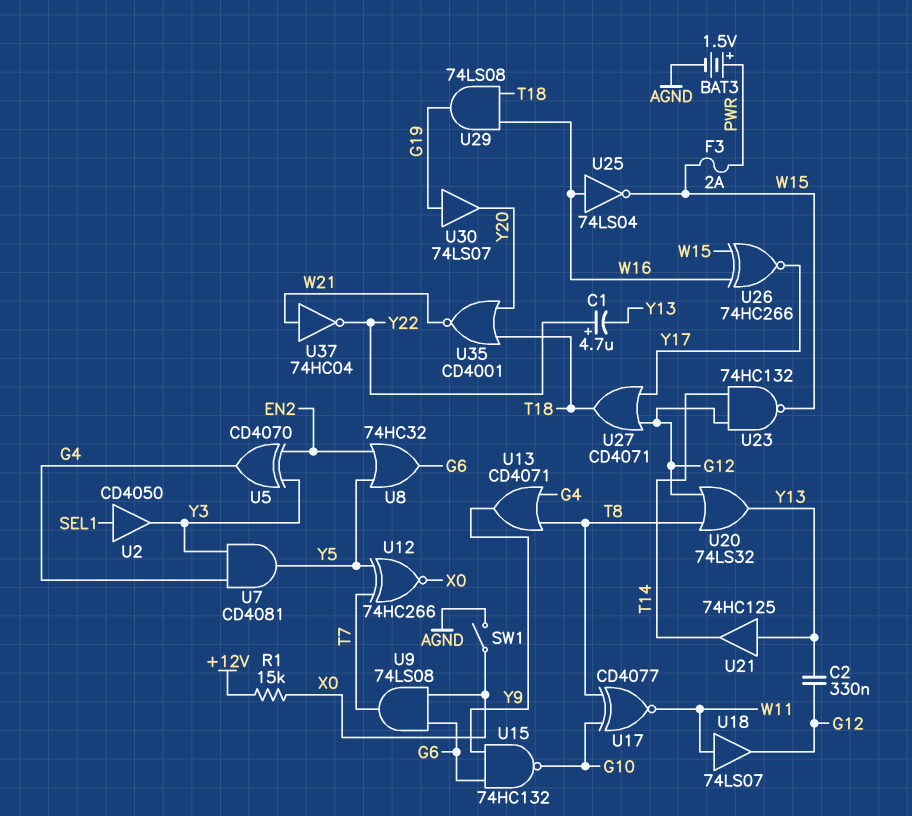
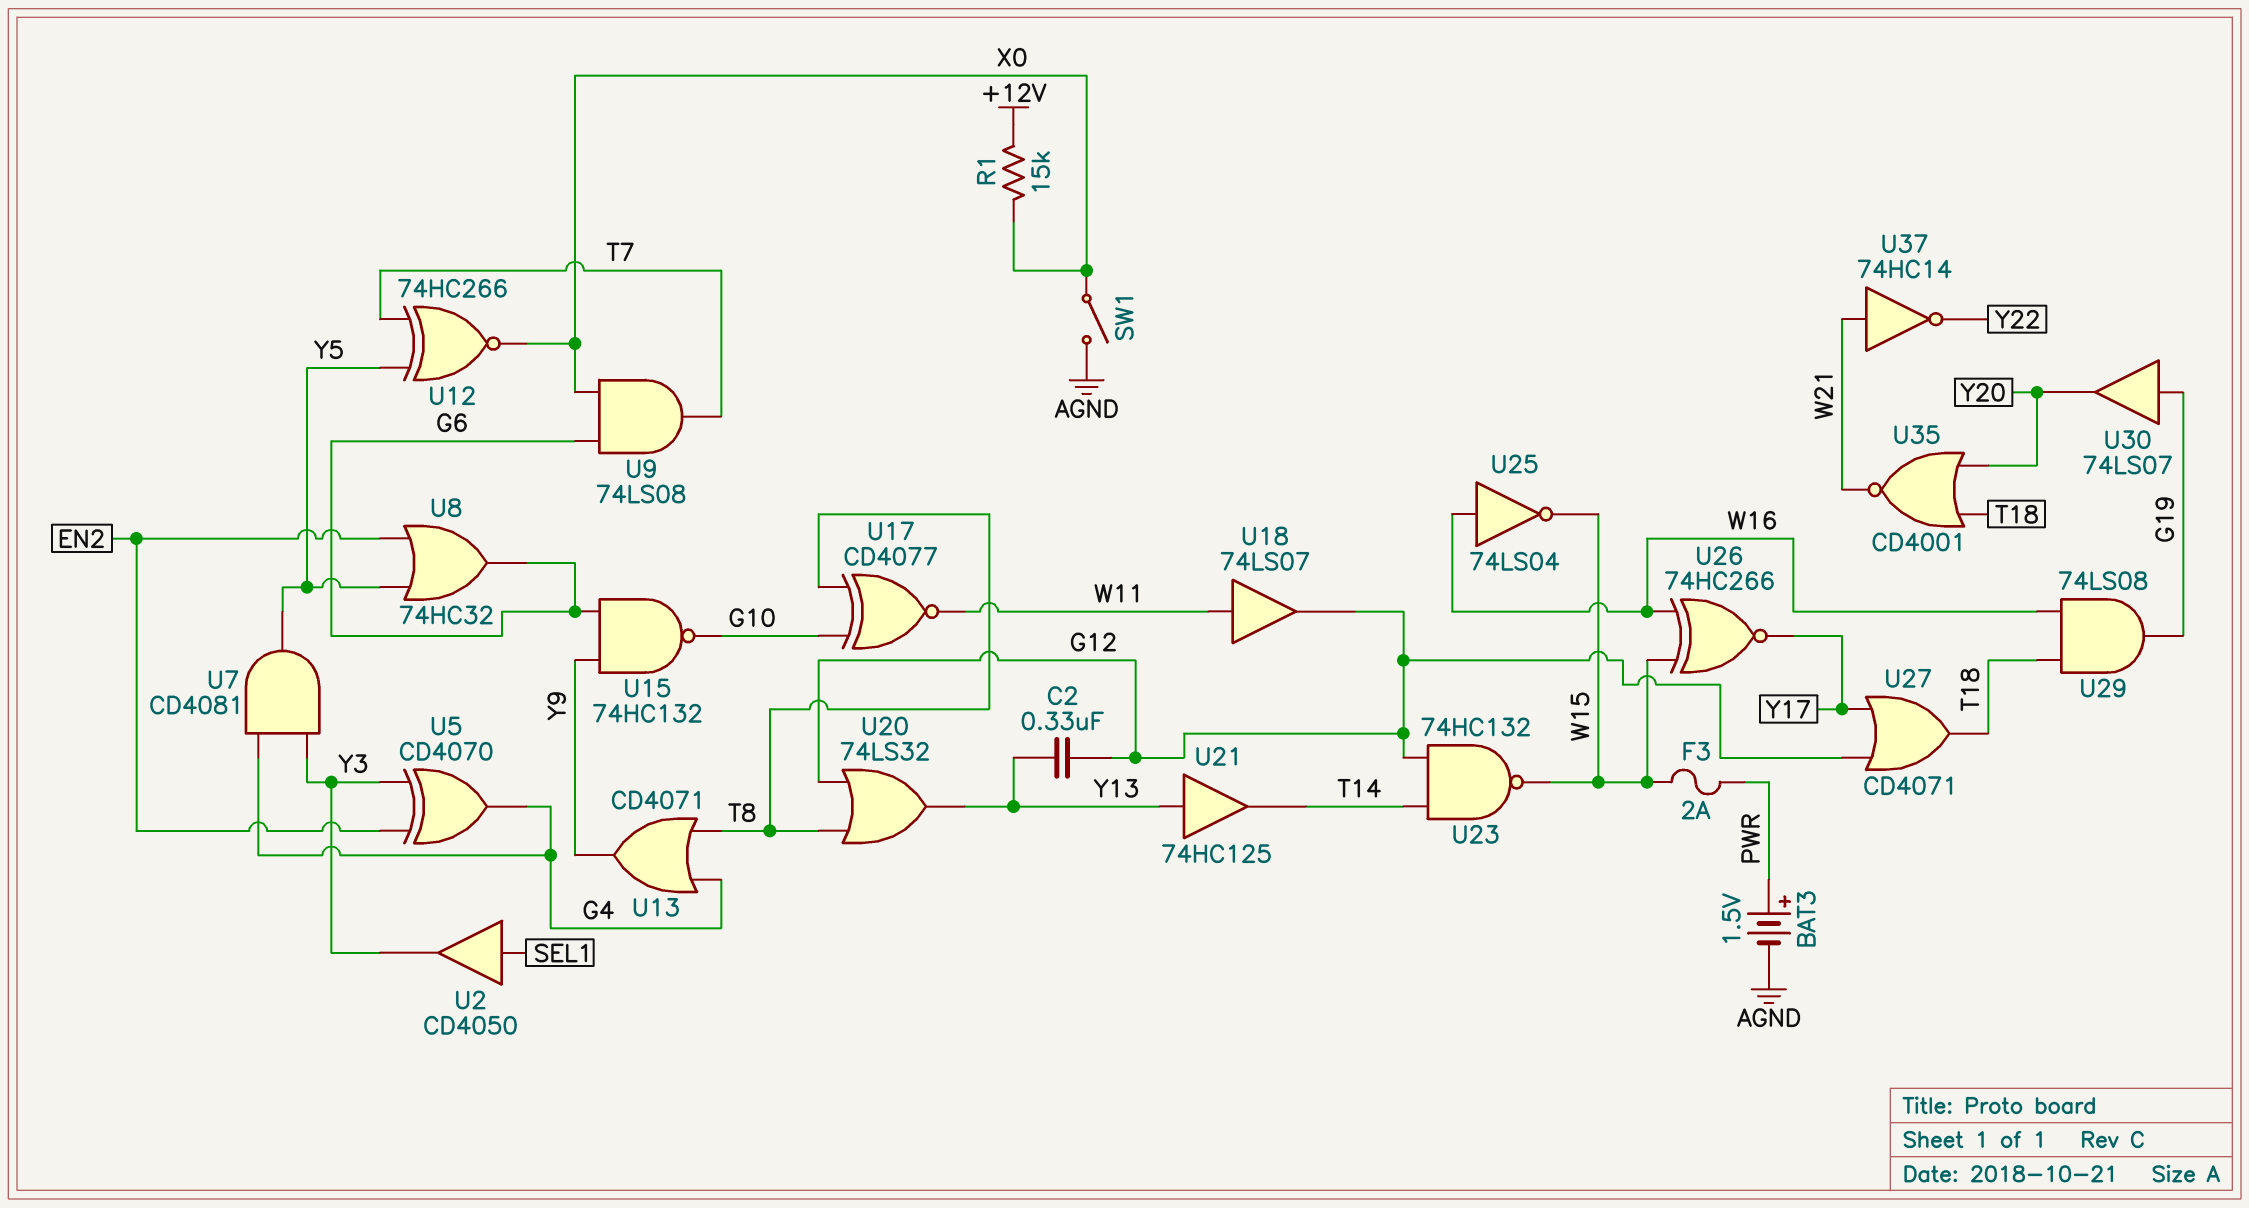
C1: 4.7uF (plus Y22, minus Y13) -> none
U37: NOT 74HC04 (in W21, out Y22) -> NOT 74HC14 (in W21, out Y22)

